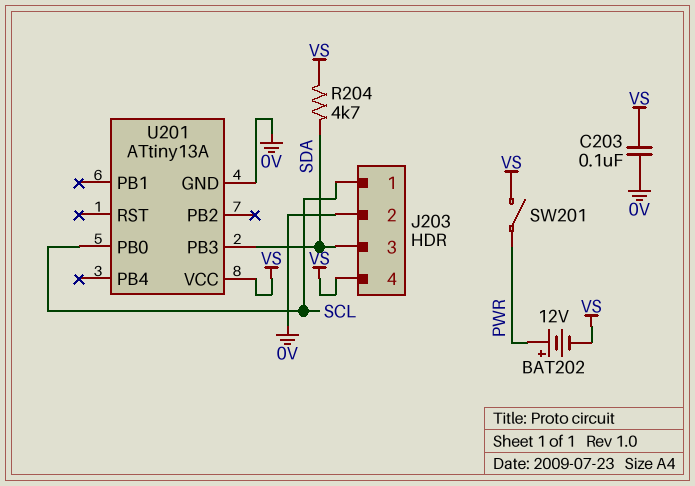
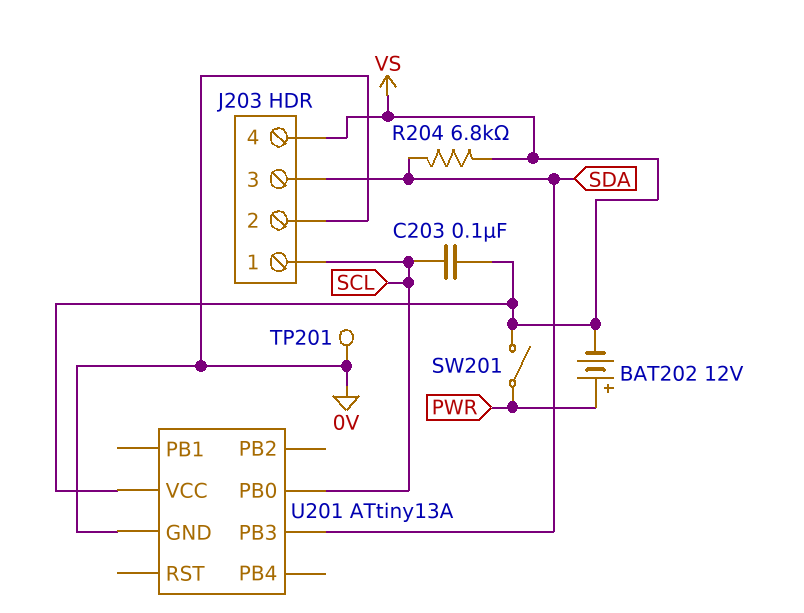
C203: 100nF (0V, VS) -> 100nF (SCL, VS)
R204: 4.7k (SDA, VS) -> 6.8k (SDA, VS)
TP201: none -> test point (0V)

